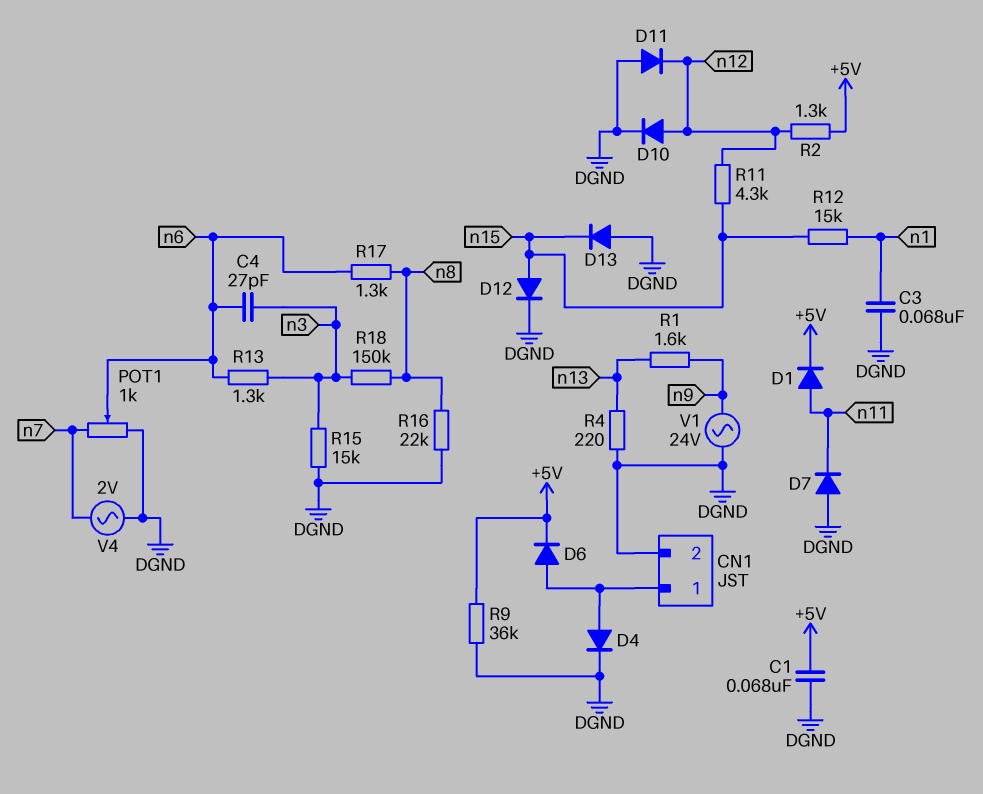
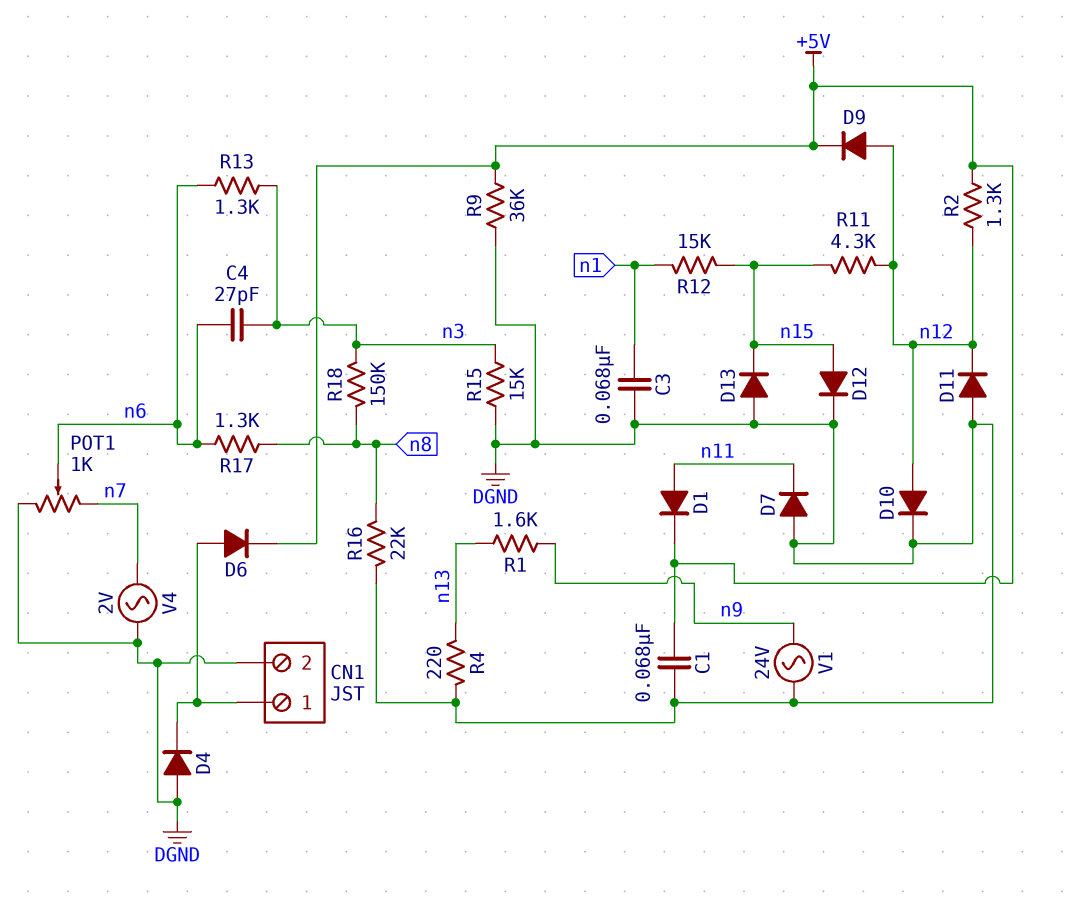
D4: diode (A CN1/1, K DGND) -> diode (A DGND, K CN1/1)
D9: none -> diode (A n12, K +5V)

